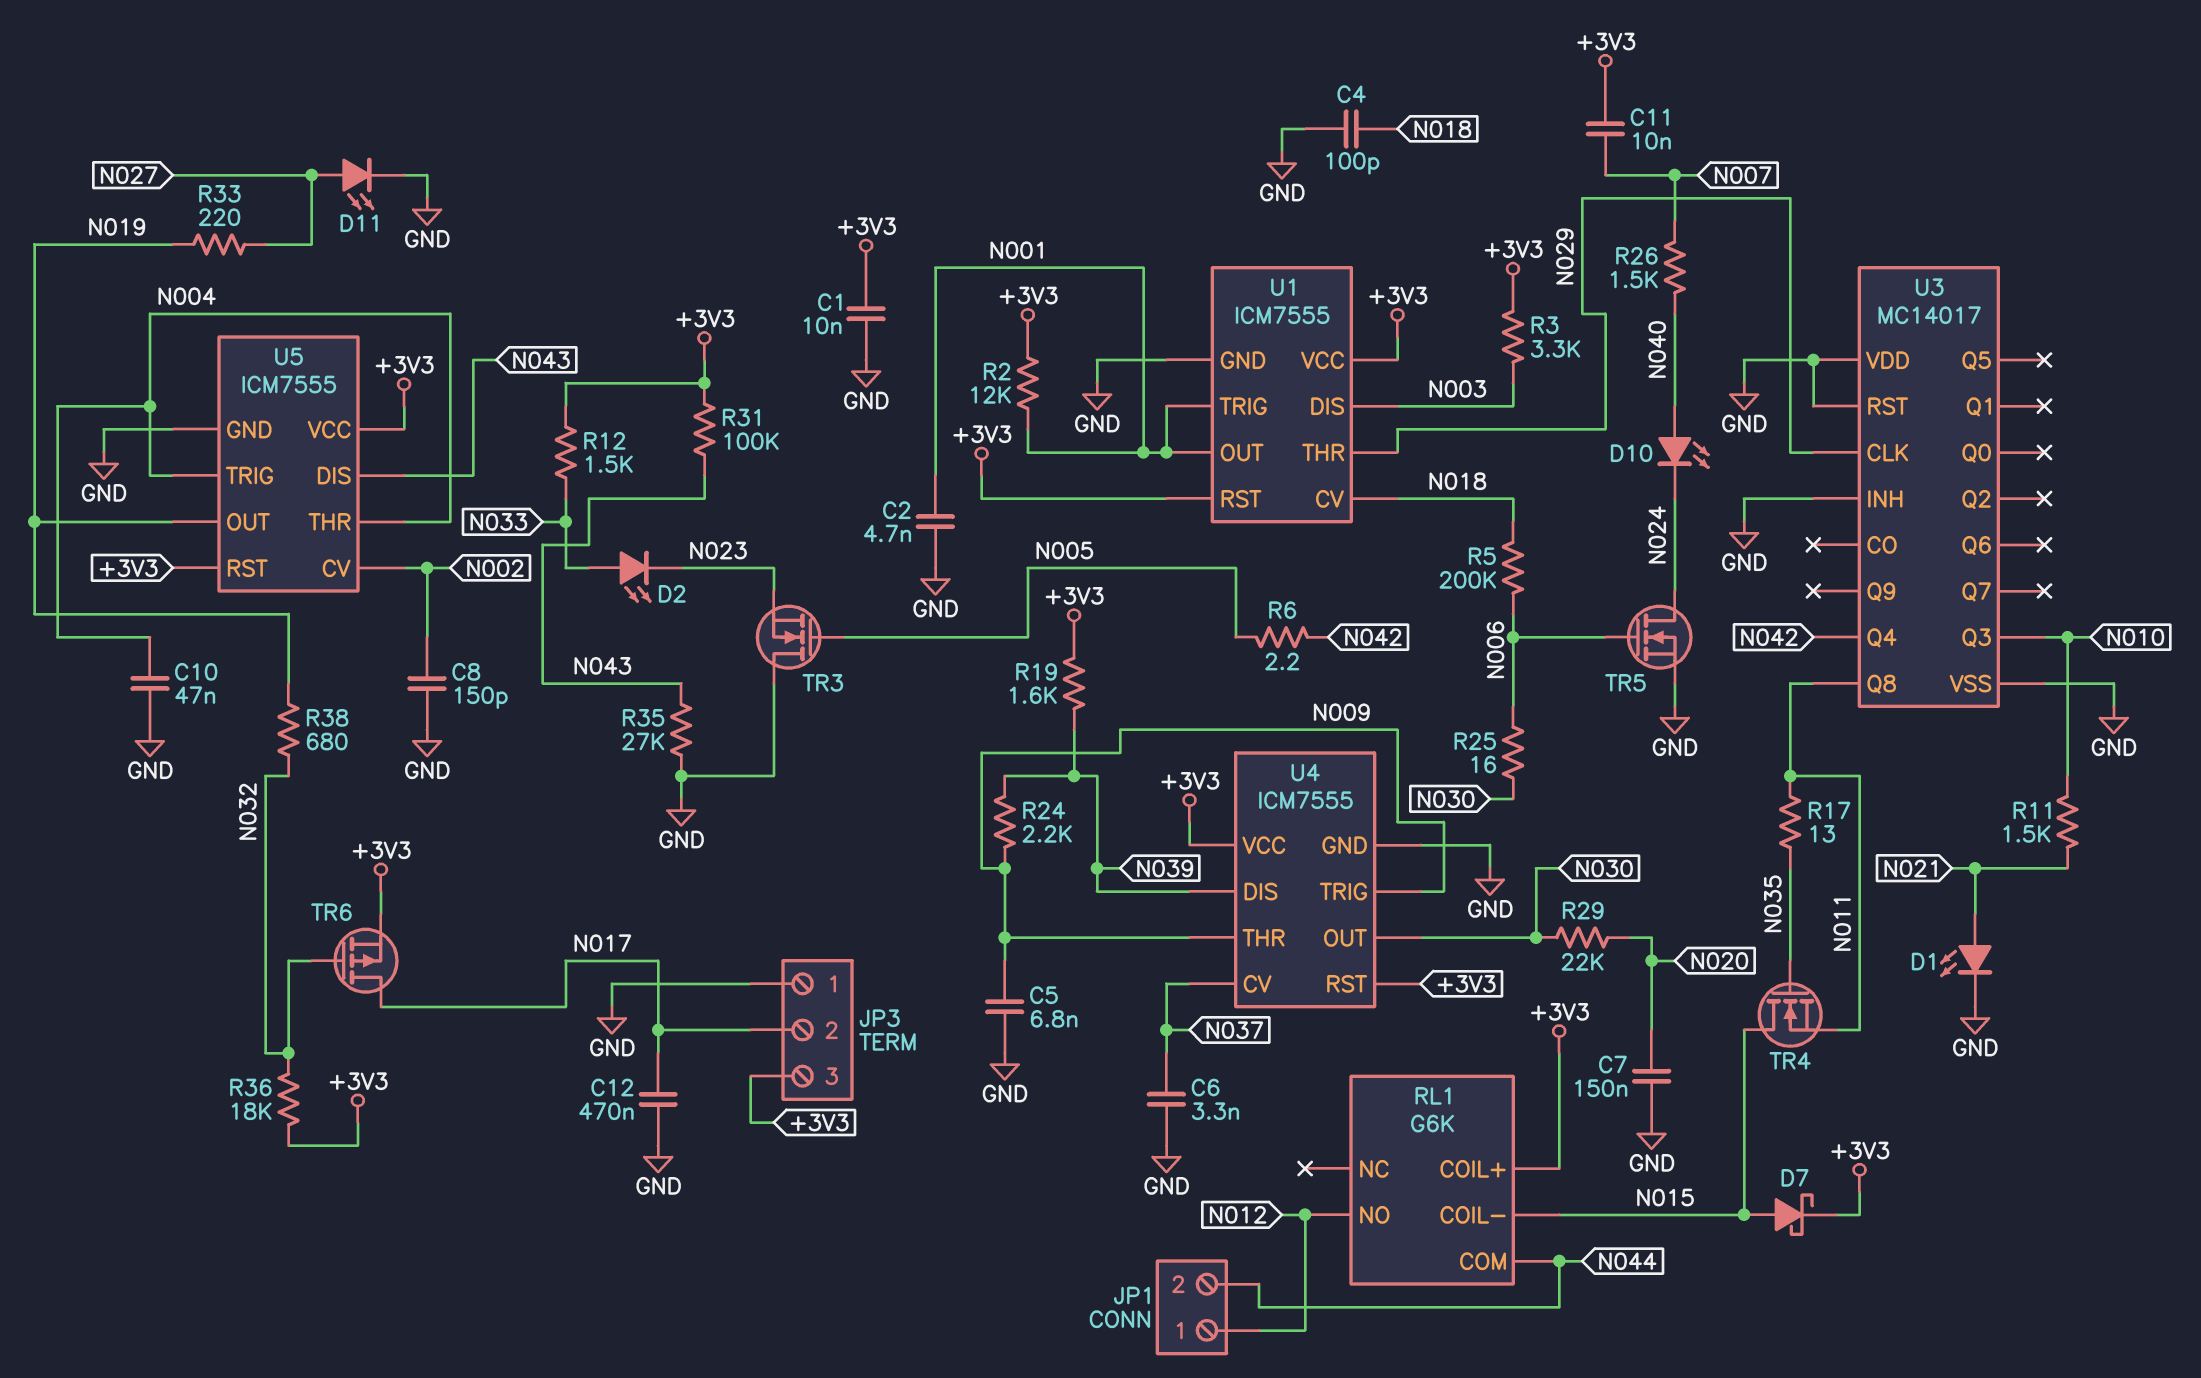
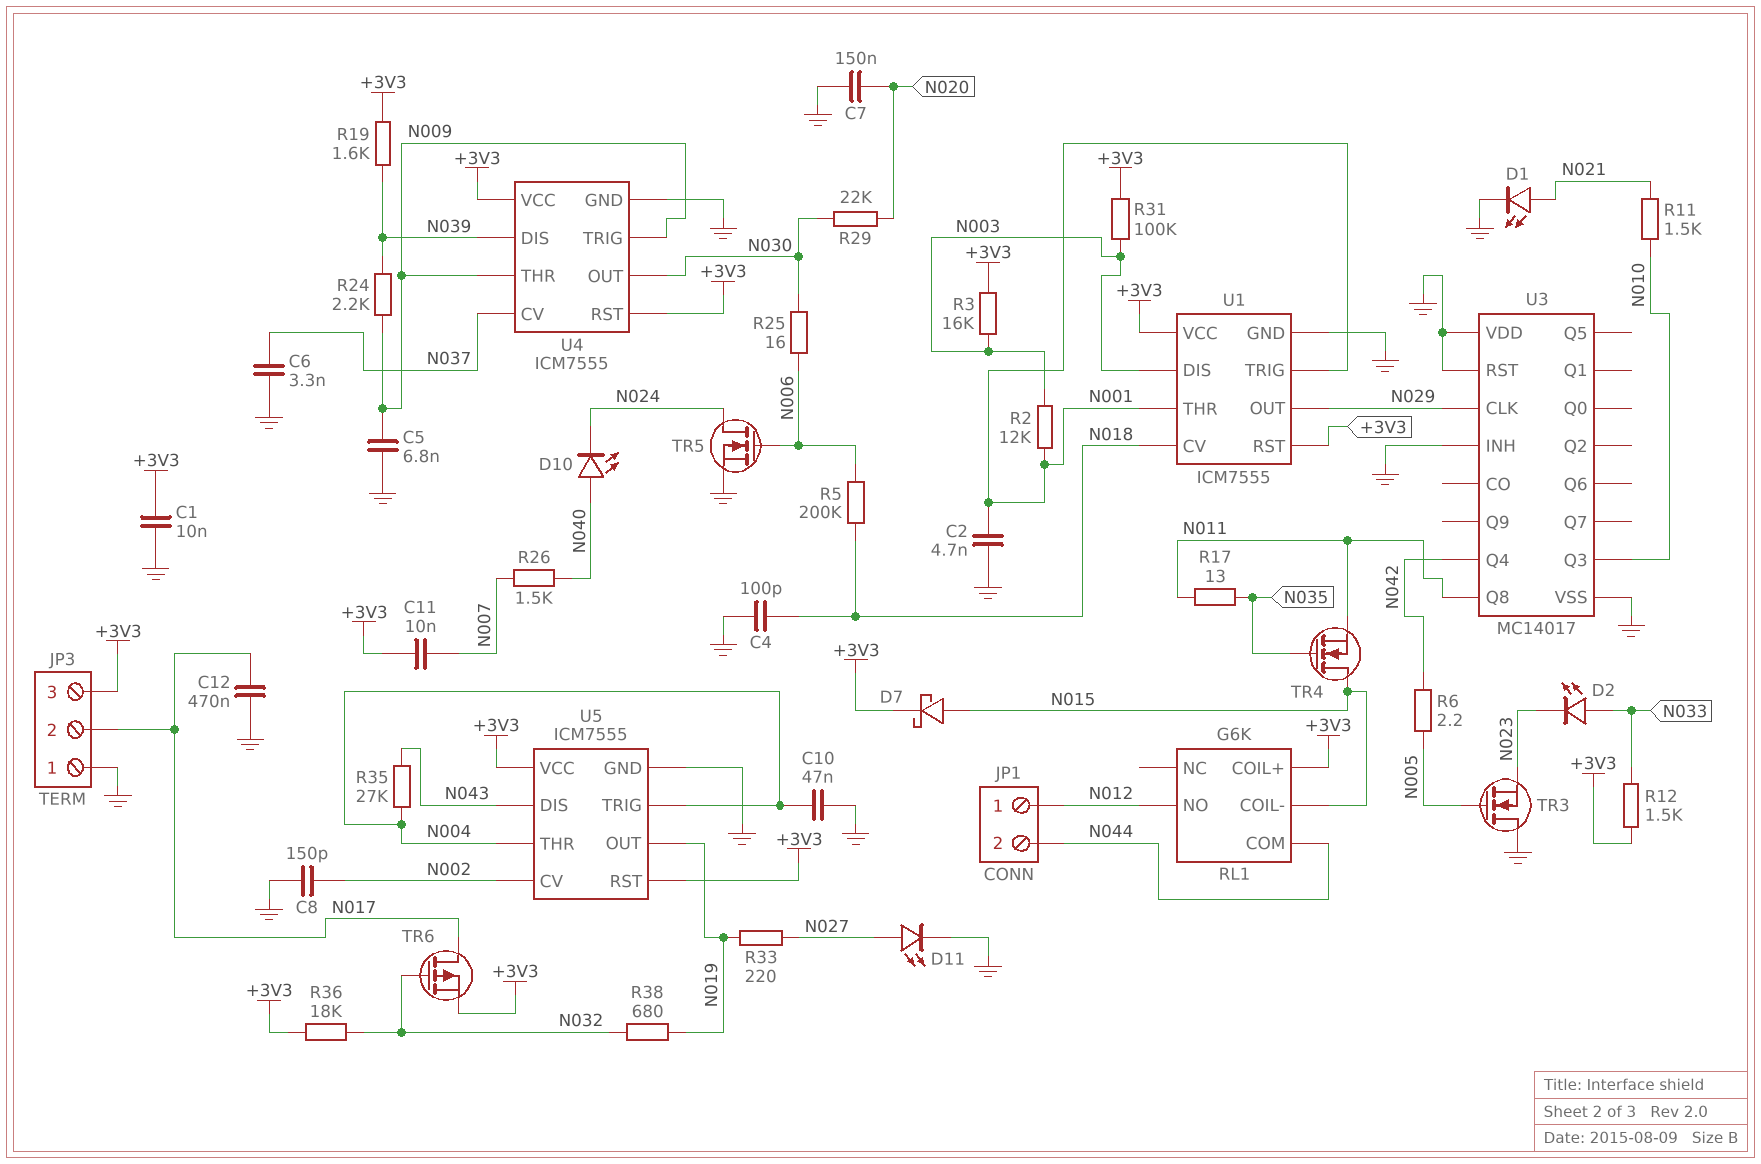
R2: 12k (+3V3, N001) -> 12k (N001, N003)
R3: 3.3k (+3V3, N003) -> 16k (+3V3, N003)
R31: 100k (+3V3, N043) -> 100k (+3V3, N003)
R35: 27k (GND, N043) -> 27k (N004, N043)
U1 pin OUT: N001 -> N029
U1 pin THR: N029 -> N001

